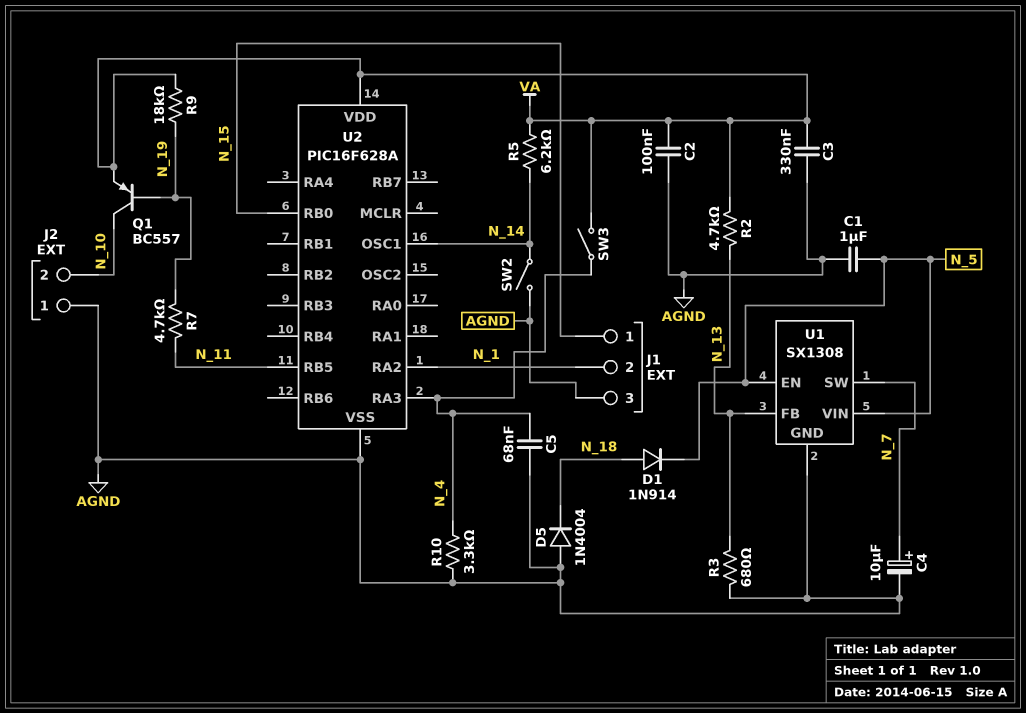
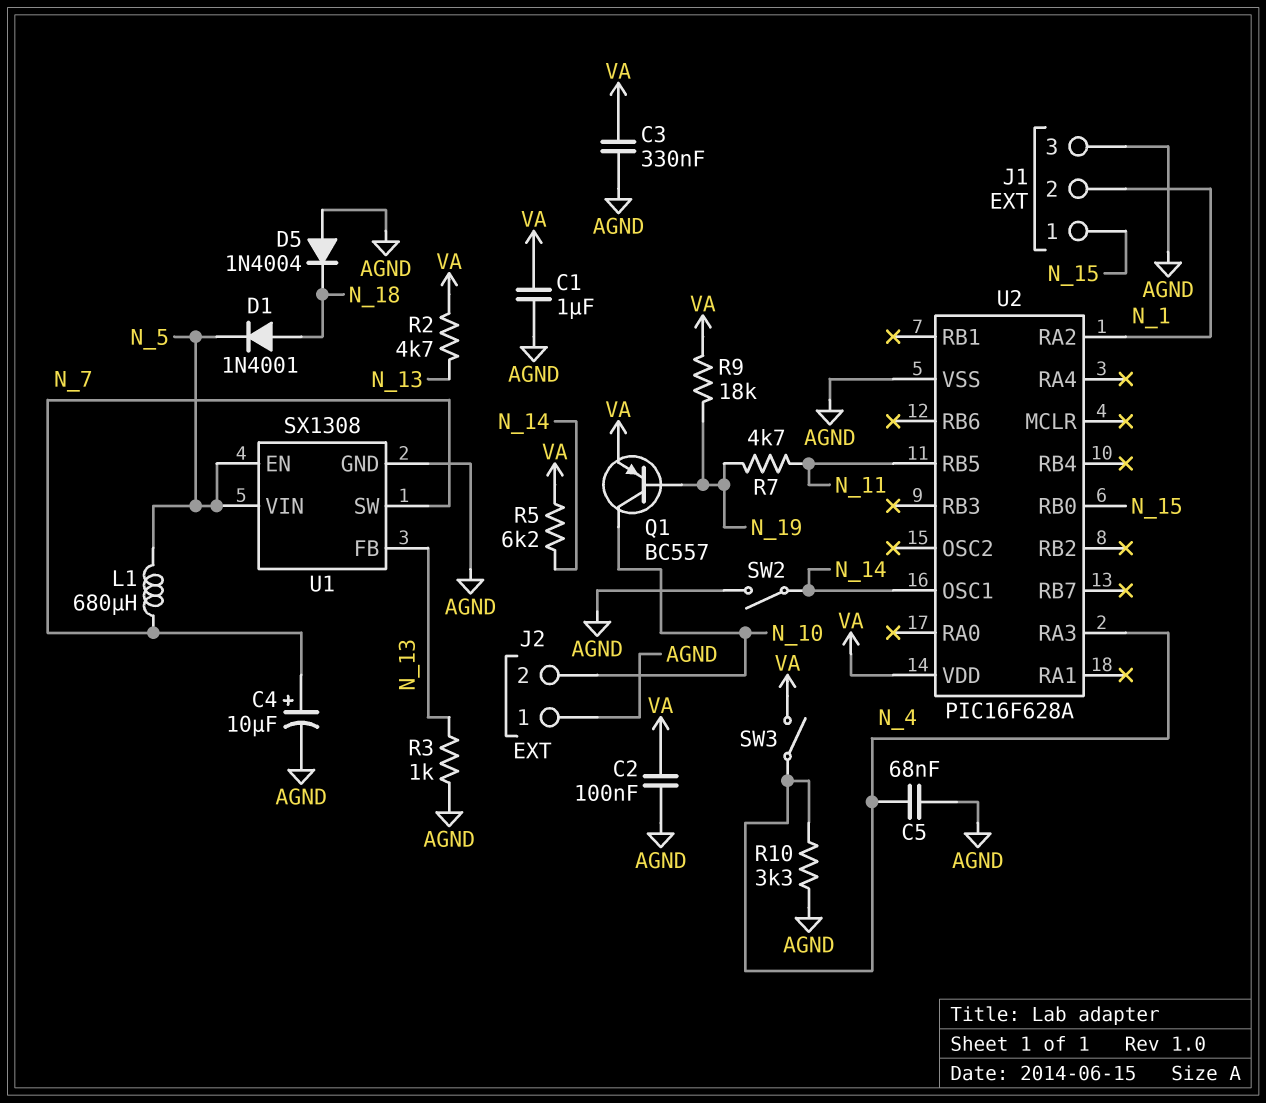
C1: 1uF (AGND, N_5) -> 1uF (AGND, VA)
D1: diode 1N914 (A N_18, K N_5) -> diode 1N4001 (A N_18, K N_5)
L1: none -> 680uH (N_5, N_7)
R3: 680 (AGND, N_13) -> 1k (AGND, N_13)

